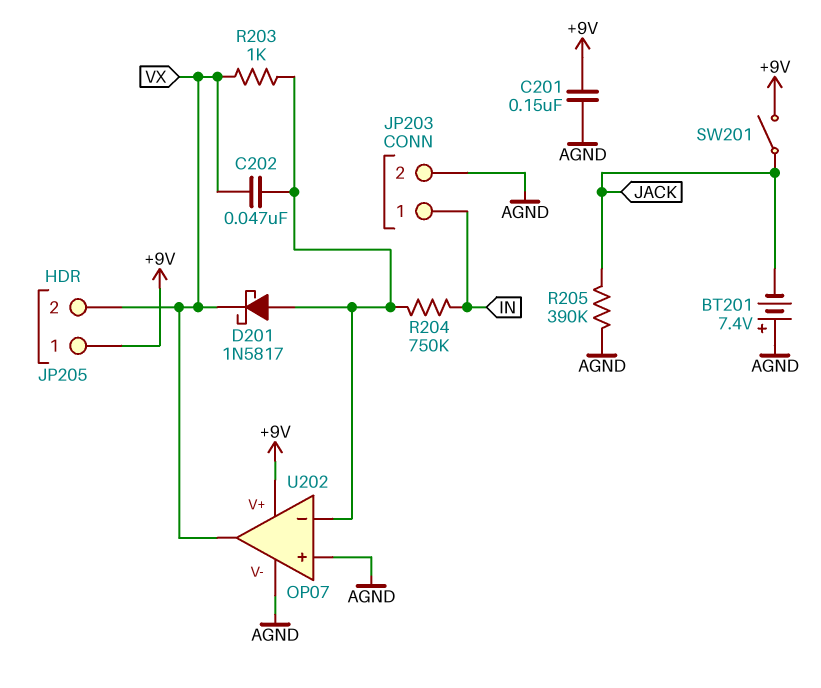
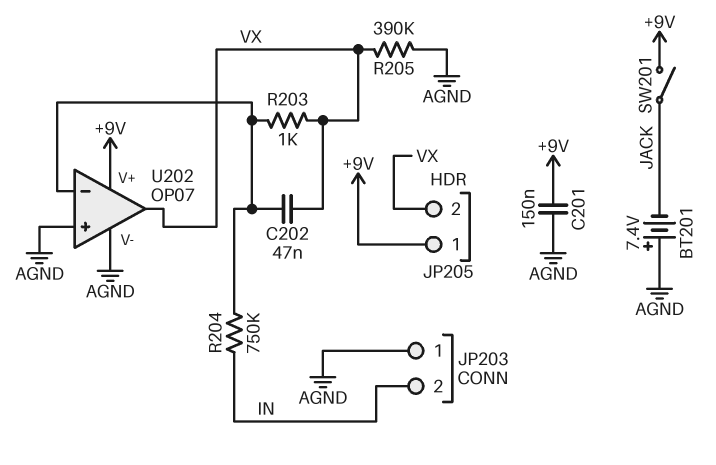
D201: schottky 1N5817 (A U202/in-, K VX) -> none
JP203 pin 1: IN -> AGND
JP203 pin 2: AGND -> IN
R205: 390k (AGND, JACK) -> 390k (AGND, VX)

